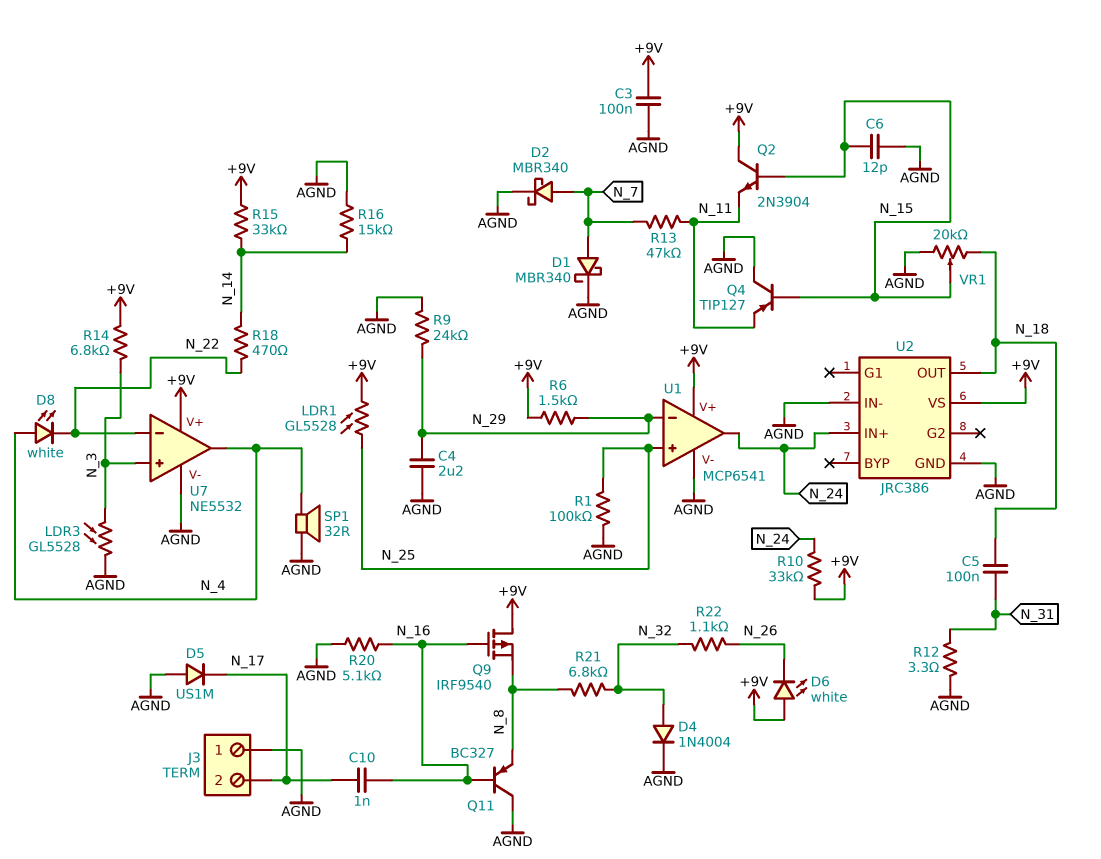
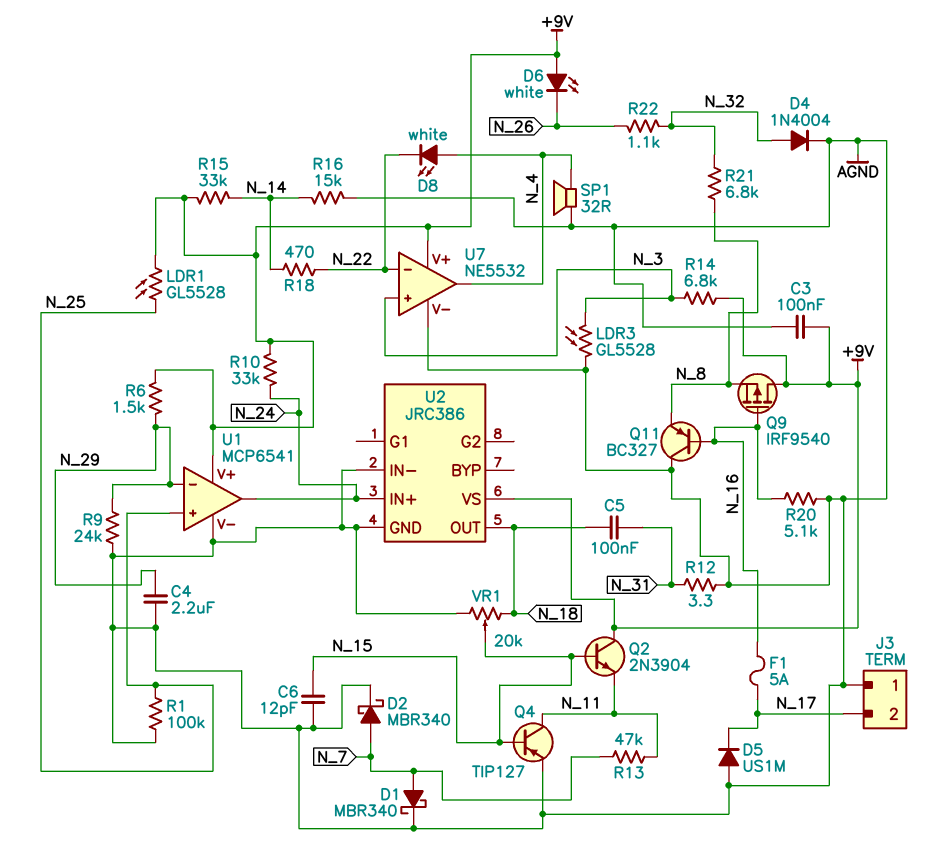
C10: 1nF (N_16, N_17) -> none
F1: none -> 5A (N_16, N_17)
Q4: PNP TIP127 (B N_15, C AGND, E N_11) -> PNP TIP127 (B N_15, C N_11, E AGND)

